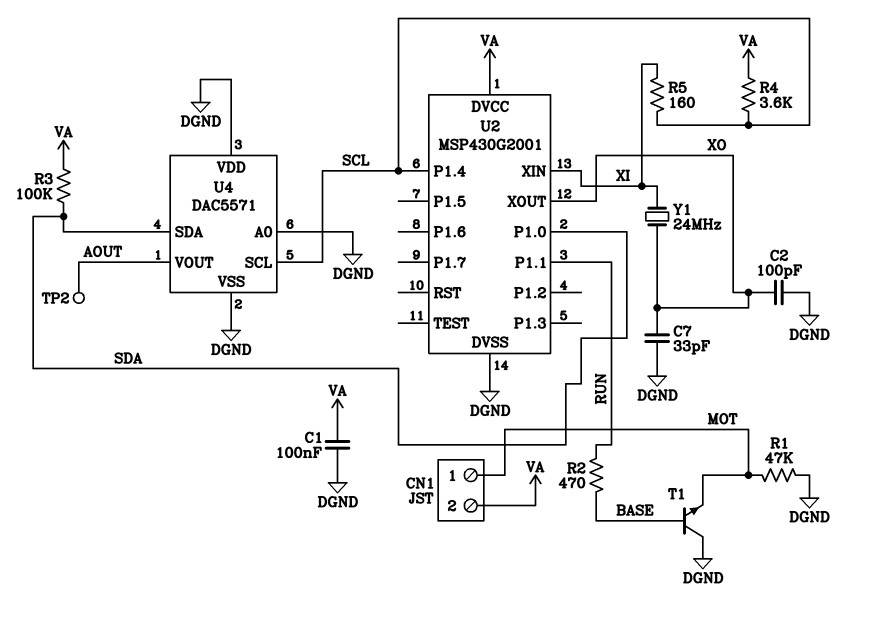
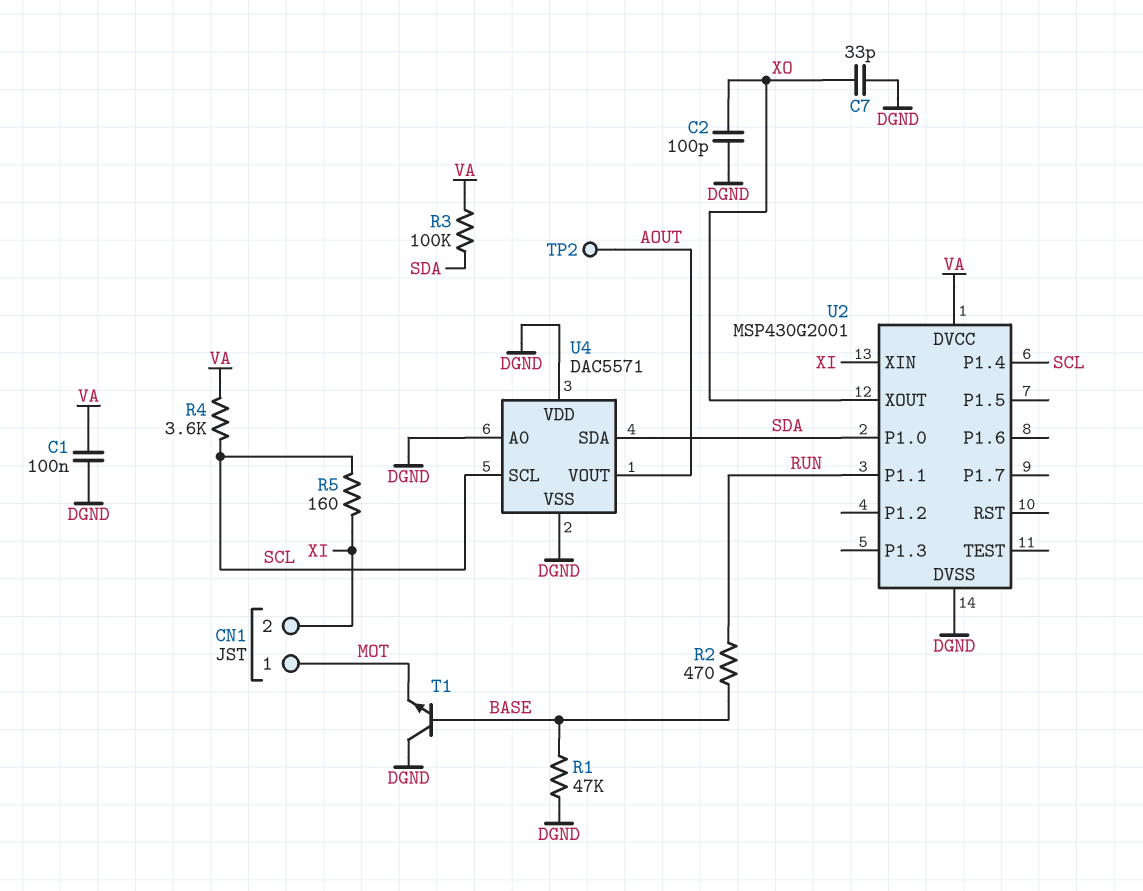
CN1 pin 2: VA -> XI
R1: 47k (DGND, MOT) -> 47k (BASE, DGND)
Y1: 24MHz (XI, XO) -> none

